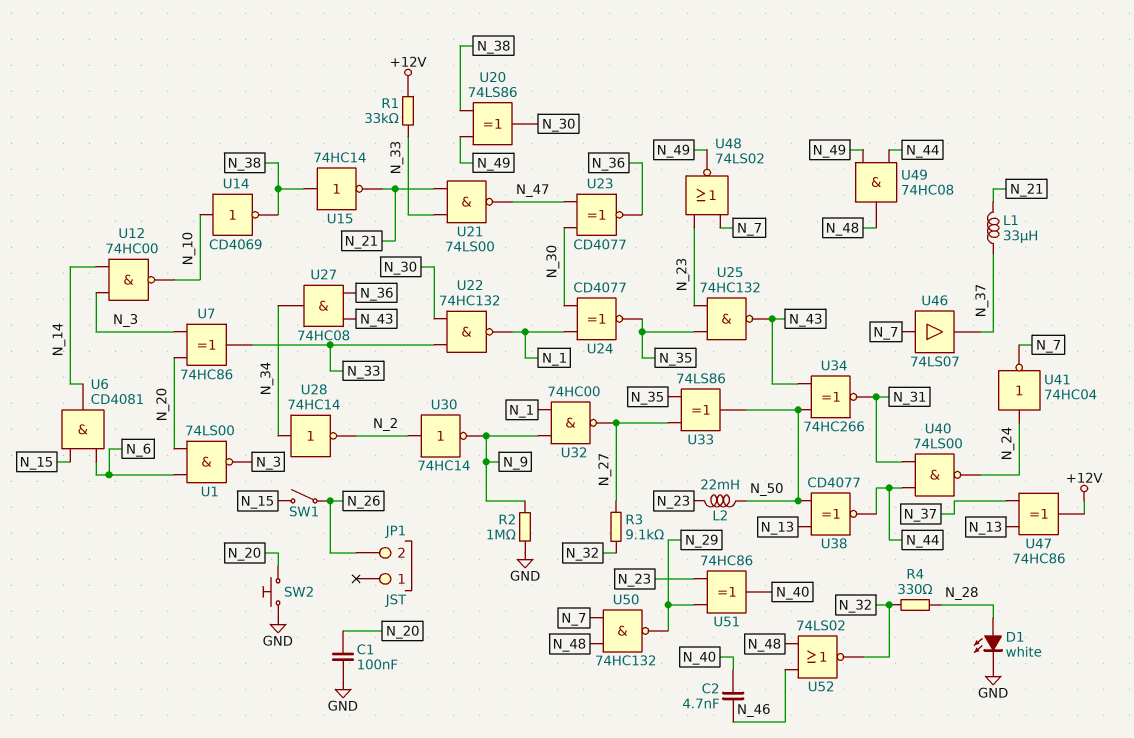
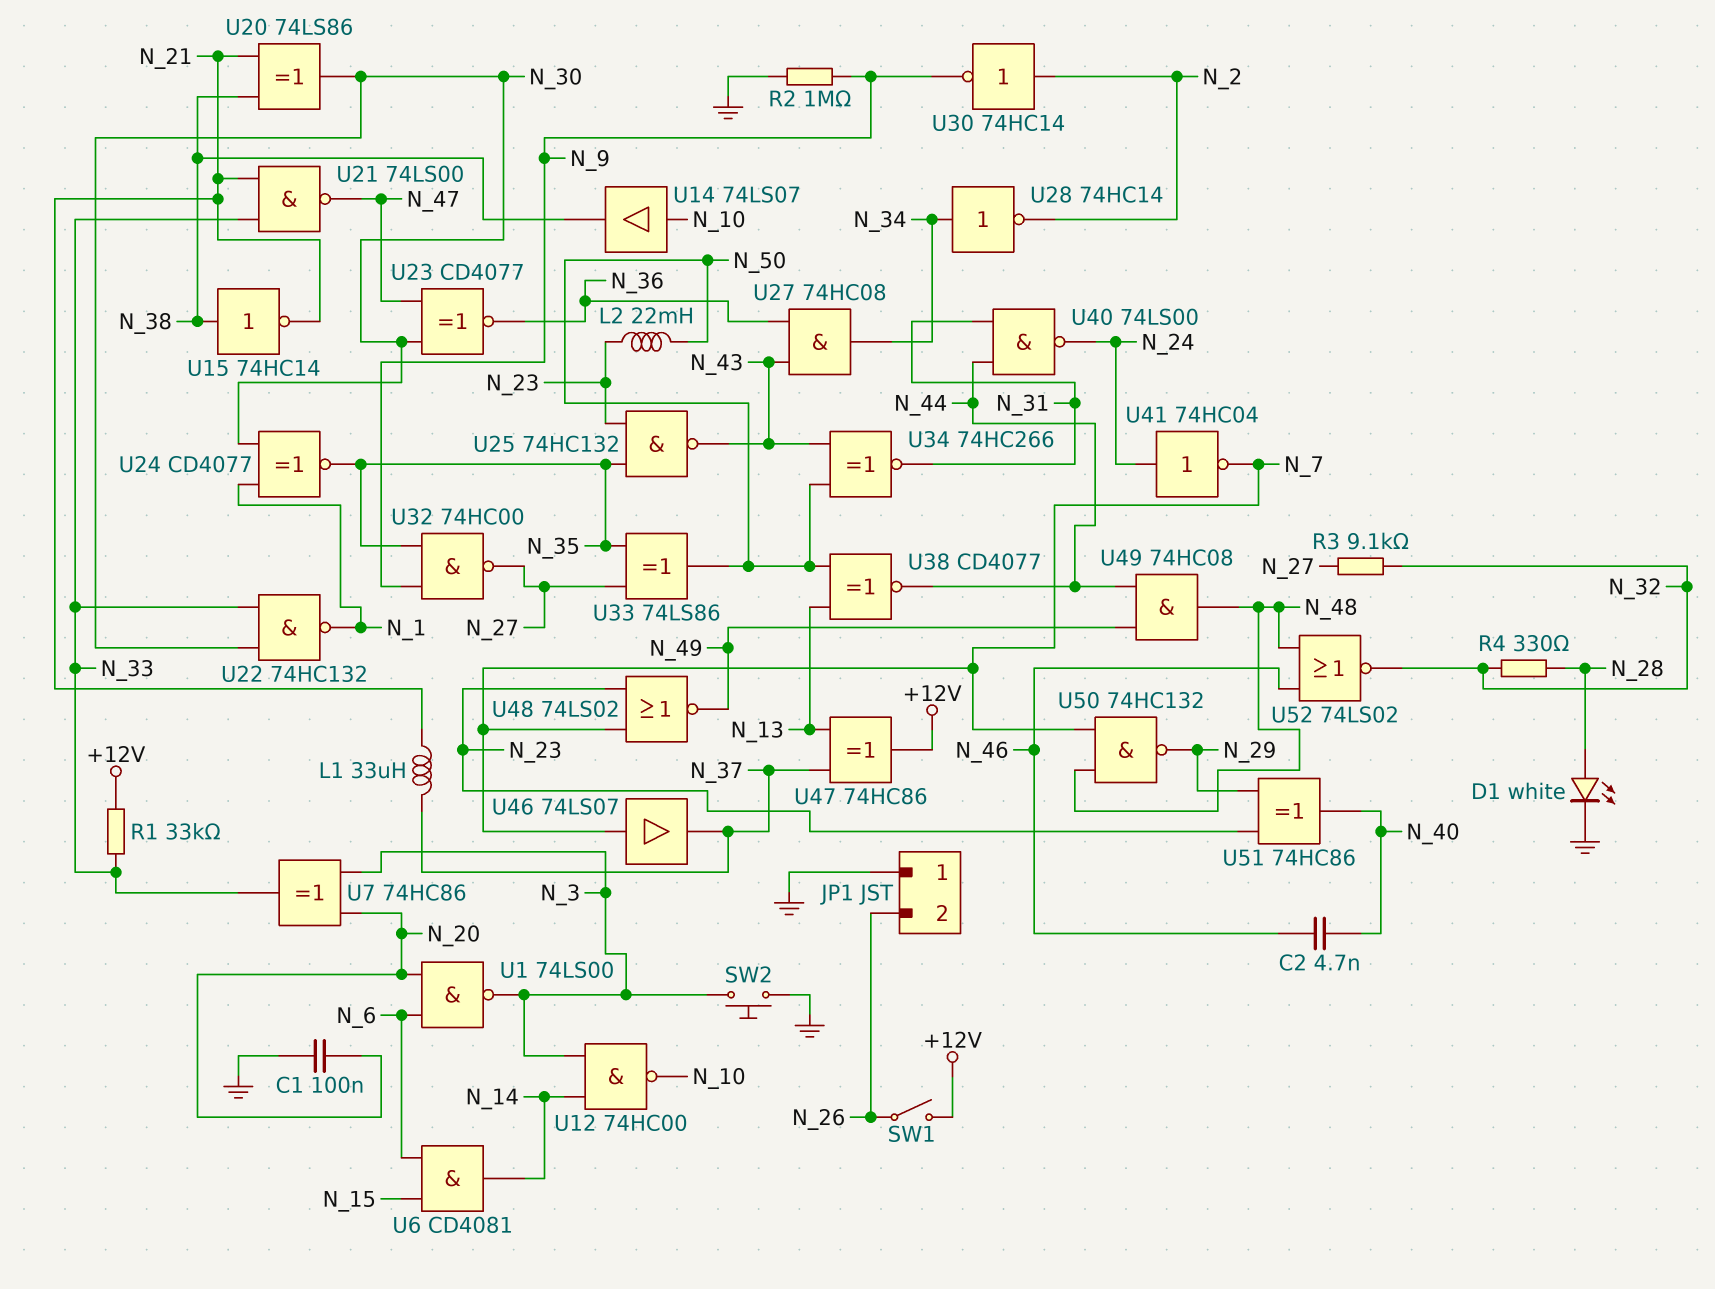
JP1 pin 1: none -> GND
SW1: switch (N_15, N_26) -> switch (+12V, N_26)
SW2: button (GND, N_20) -> button (GND, N_3)
U14: NOT CD4069 (in N_10, out N_38) -> buffer 74LS07 (in N_10, out N_38)
U20: XOR 74LS86 (in N_38, in N_49, out N_30) -> XOR 74LS86 (in N_21, in N_38, out N_30)
U32: NAND 74HC00 (in N_1, in N_9, out N_27) -> NAND 74HC00 (in N_9, in N_35, out N_27)

